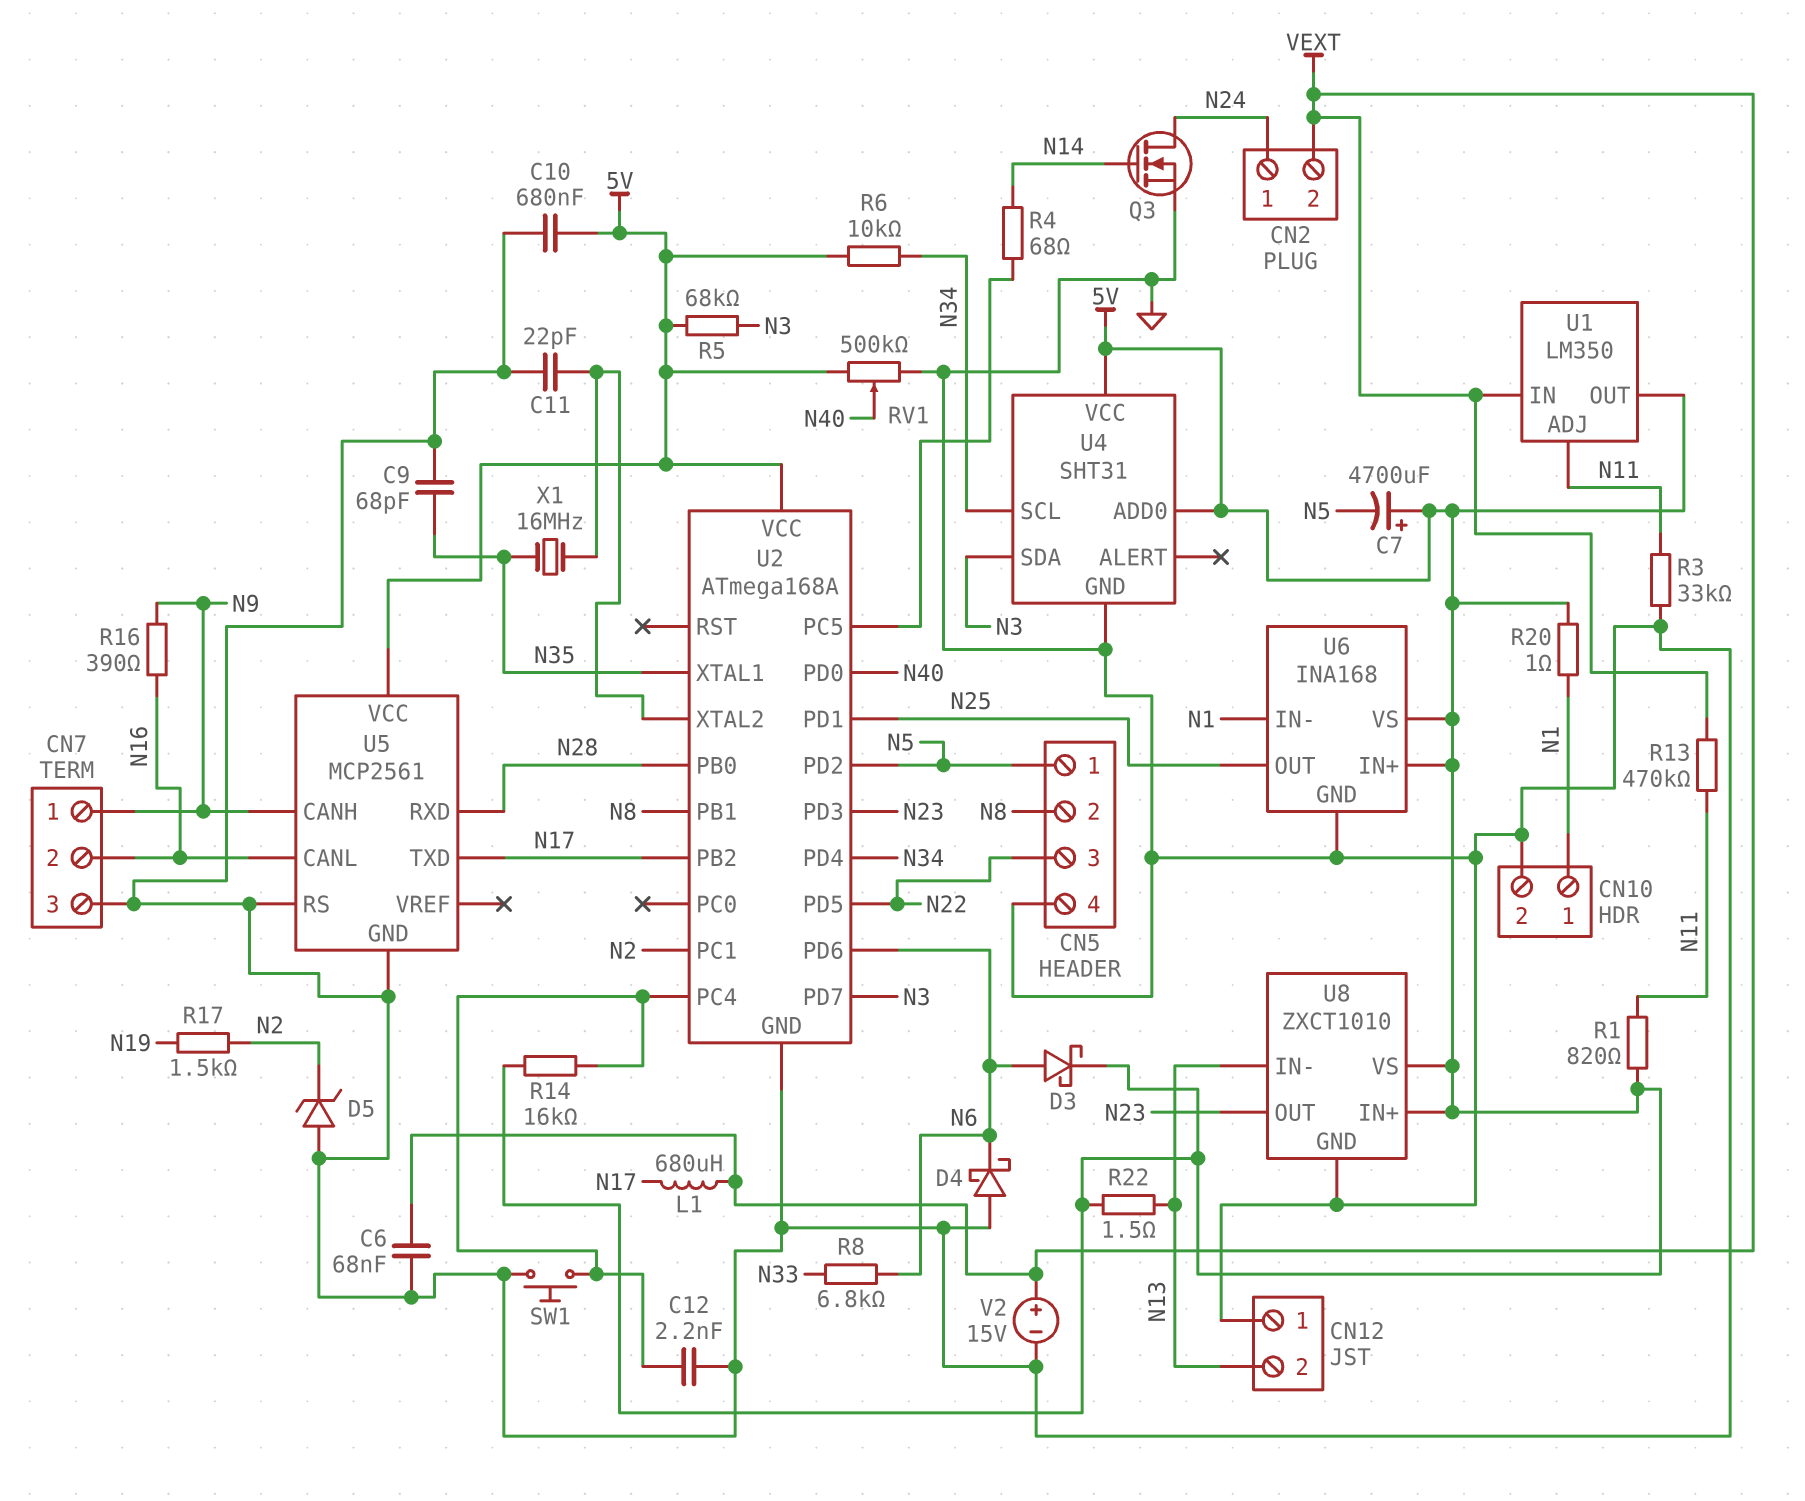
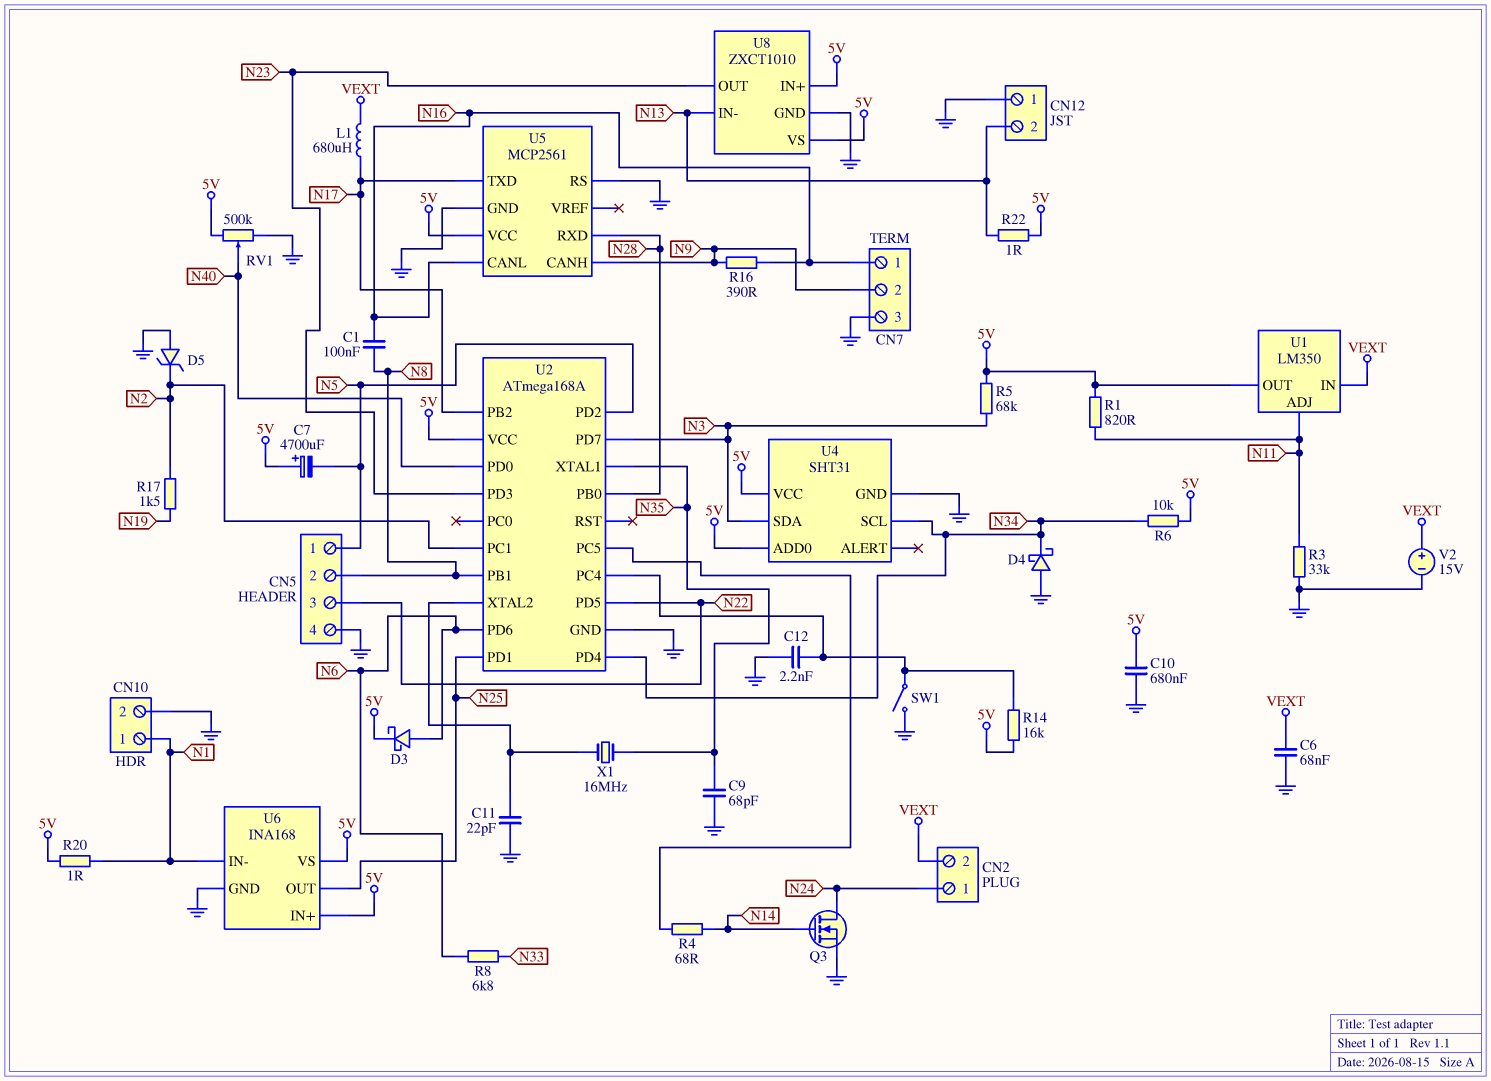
C1: none -> 100nF (N8, N16)
CN7 pin 1: N9 -> N16
CN7 pin 2: N16 -> N9
D4: schottky (A GND, K N6) -> schottky (A GND, K N34)
R13: 470k (N11, VEXT) -> none
R22: 1.5 (5V, N13) -> 1 (5V, N13)
SW1: button (GND, U2/PC4) -> switch (GND, U2/PC4)

